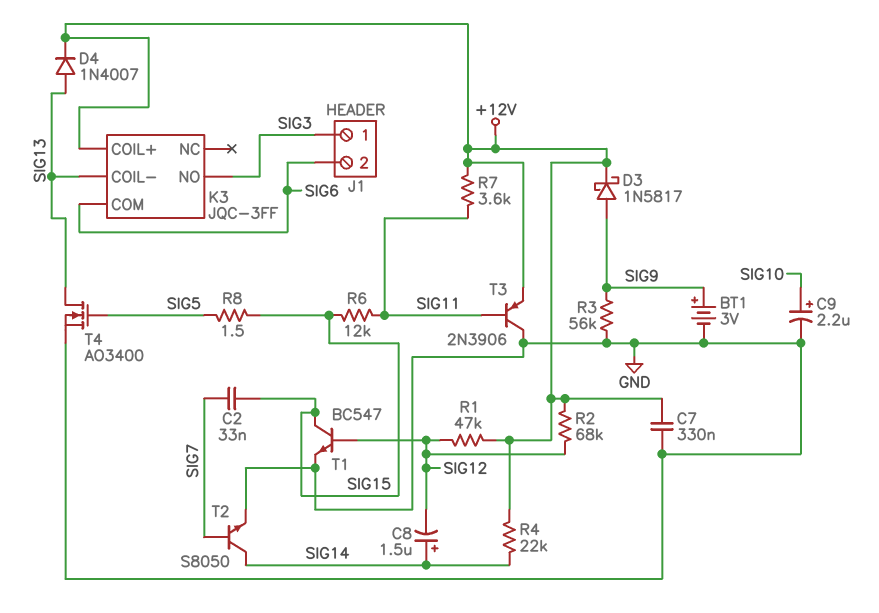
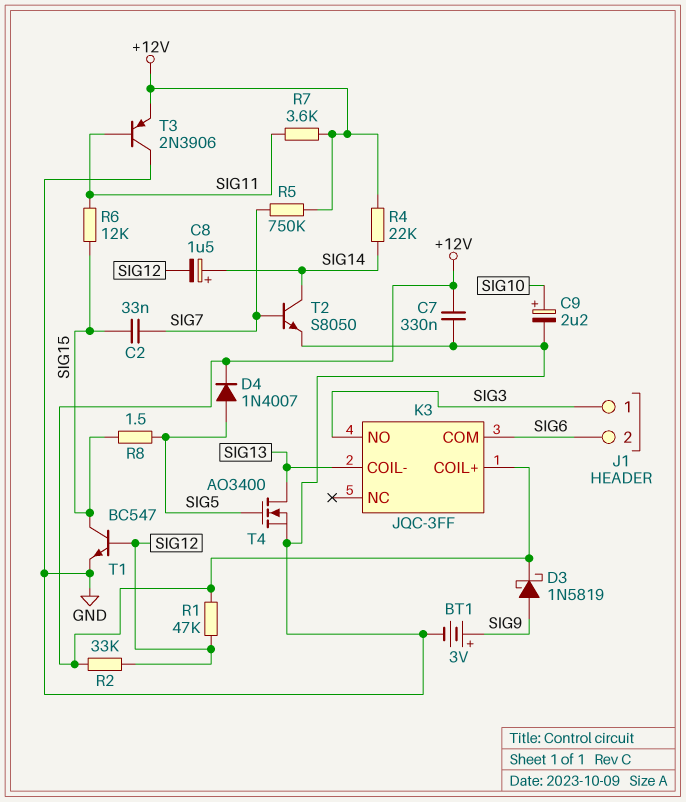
D3: schottky 1N5817 (A SIG9, K +12V) -> schottky 1N5819 (A SIG9, K +12V)
D4: diode 1N4007 (A SIG13, K +12V) -> diode 1N4007 (A SIG5, K +12V)
R2: 68k (+12V, SIG12) -> 33k (+12V, SIG12)
R3: 56k (GND, SIG9) -> none
R5: none -> 750k (+12V, SIG7)

